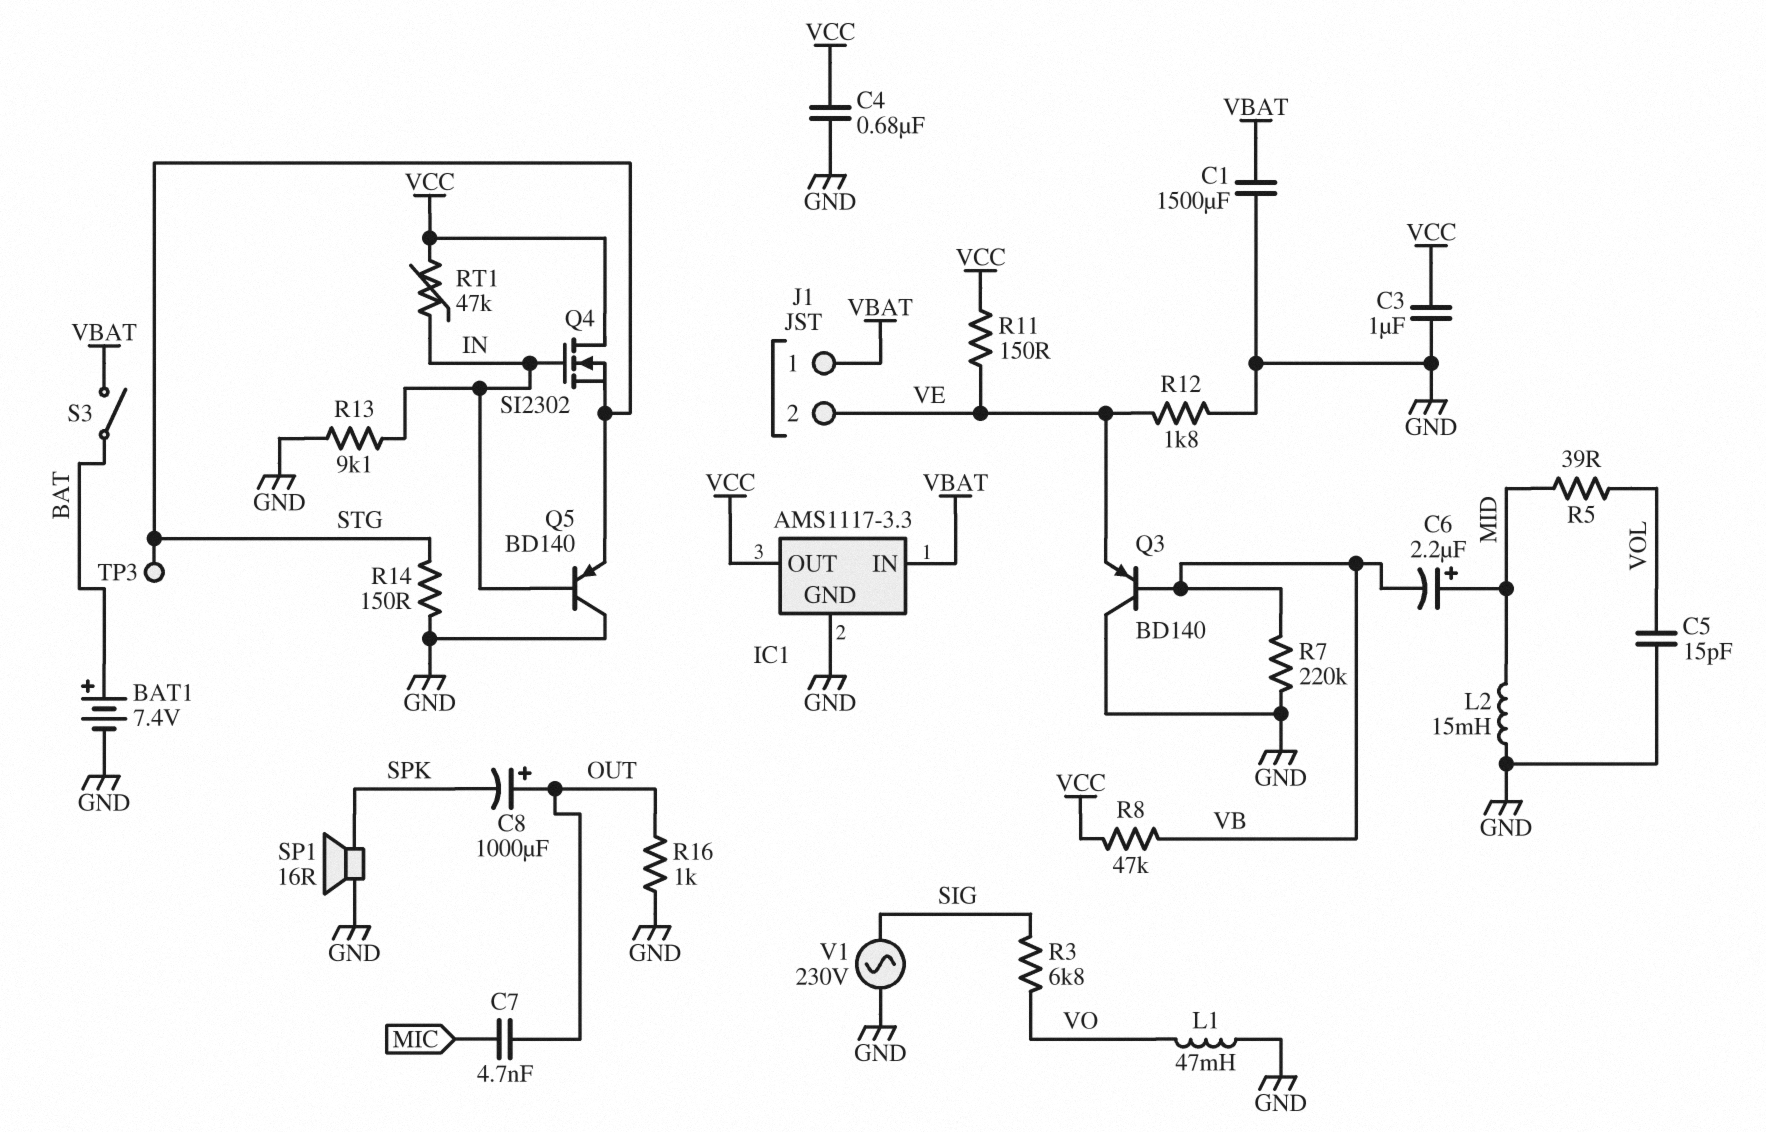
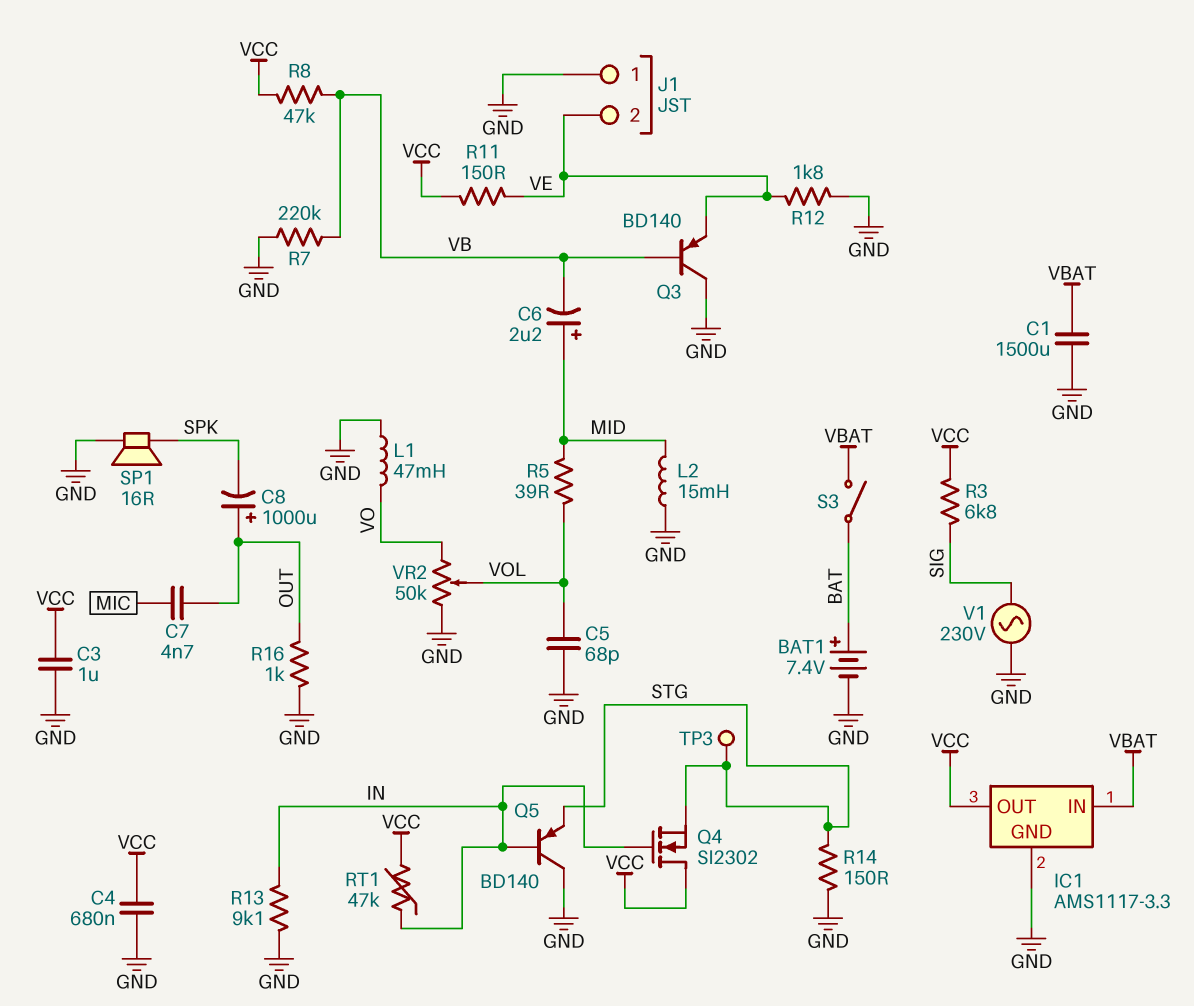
C5: 15pF (GND, VOL) -> 68pF (GND, VOL)
J1 pin 1: VBAT -> GND
R3: 6.8k (SIG, VO) -> 6.8k (SIG, VCC)
VR2: none -> 50k (GND, VO, wiper VOL)

